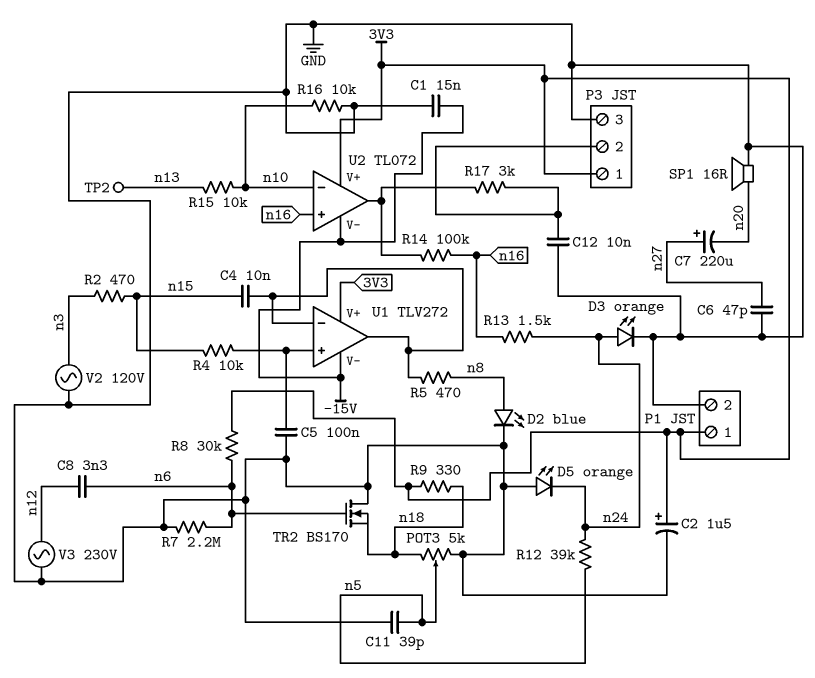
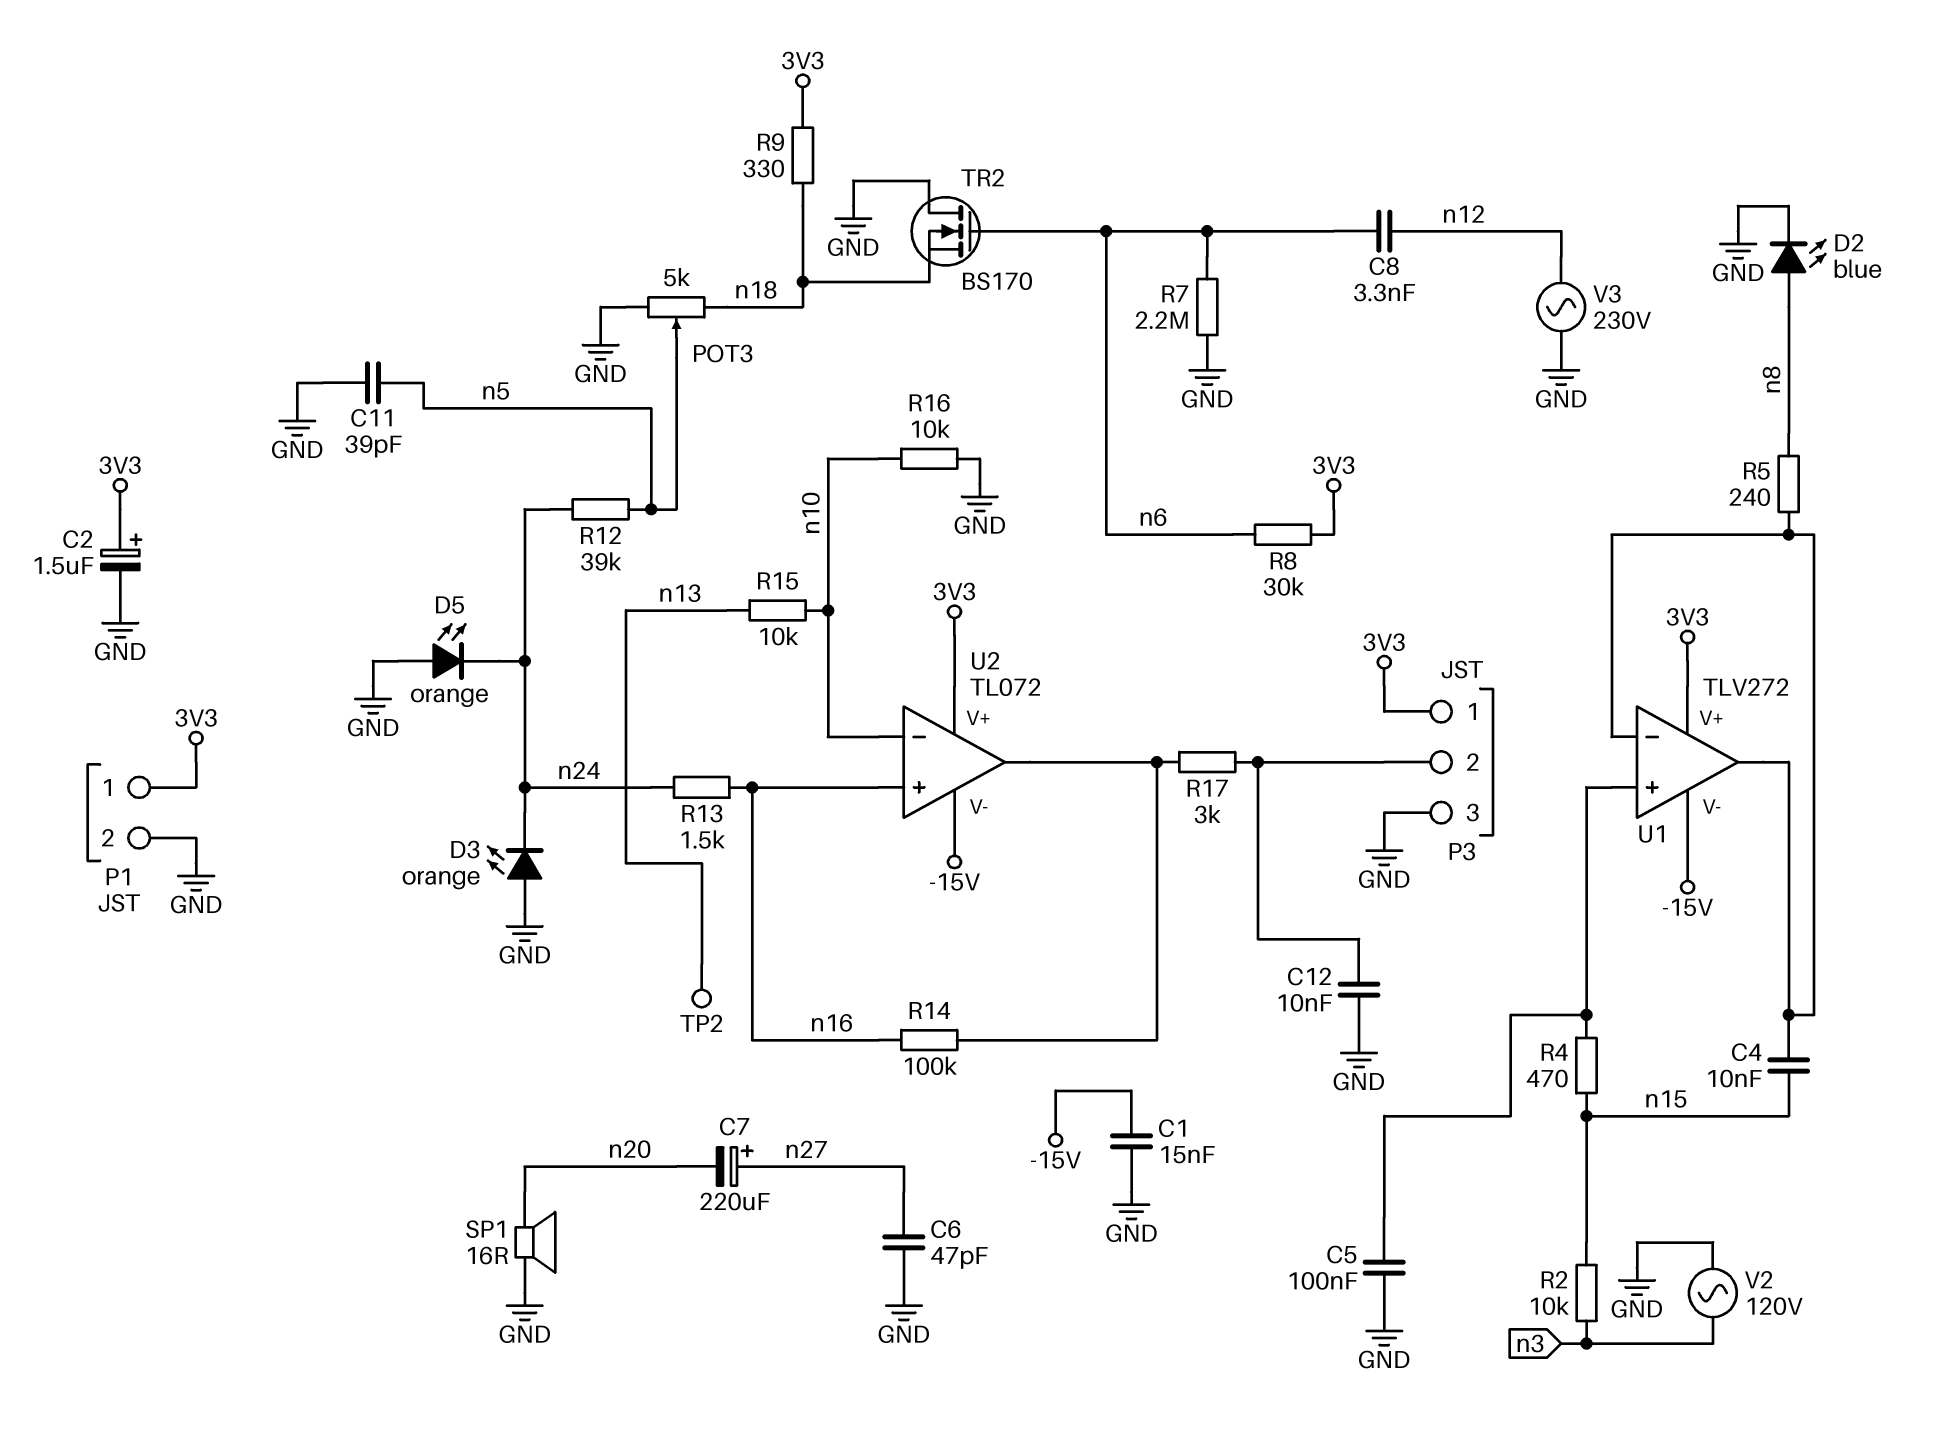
D3: LED orange (A n24, K GND) -> LED orange (A GND, K n24)
R2: 470 (n3, n15) -> 10k (n3, n15)
R4: 10k (U1/in+, n15) -> 470 (U1/in+, n15)
R5: 470 (U1/in-, n8) -> 240 (U1/in-, n8)

